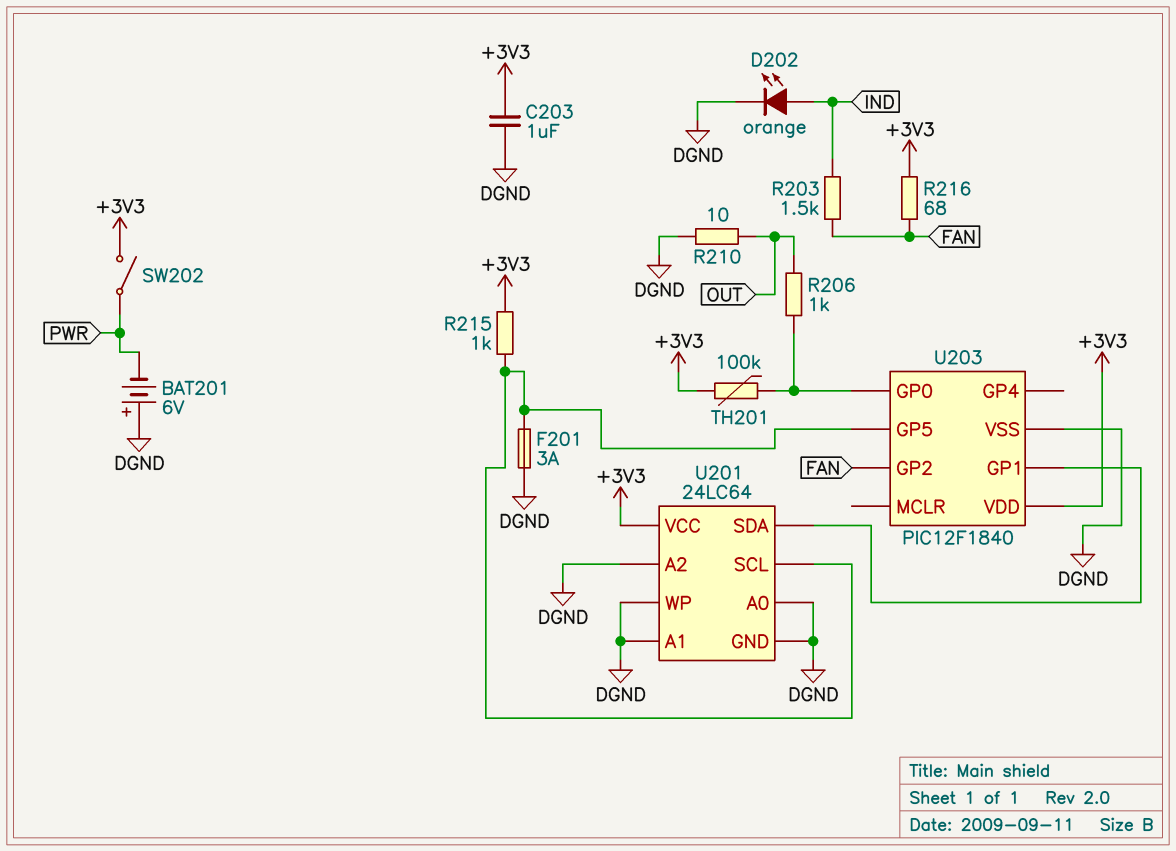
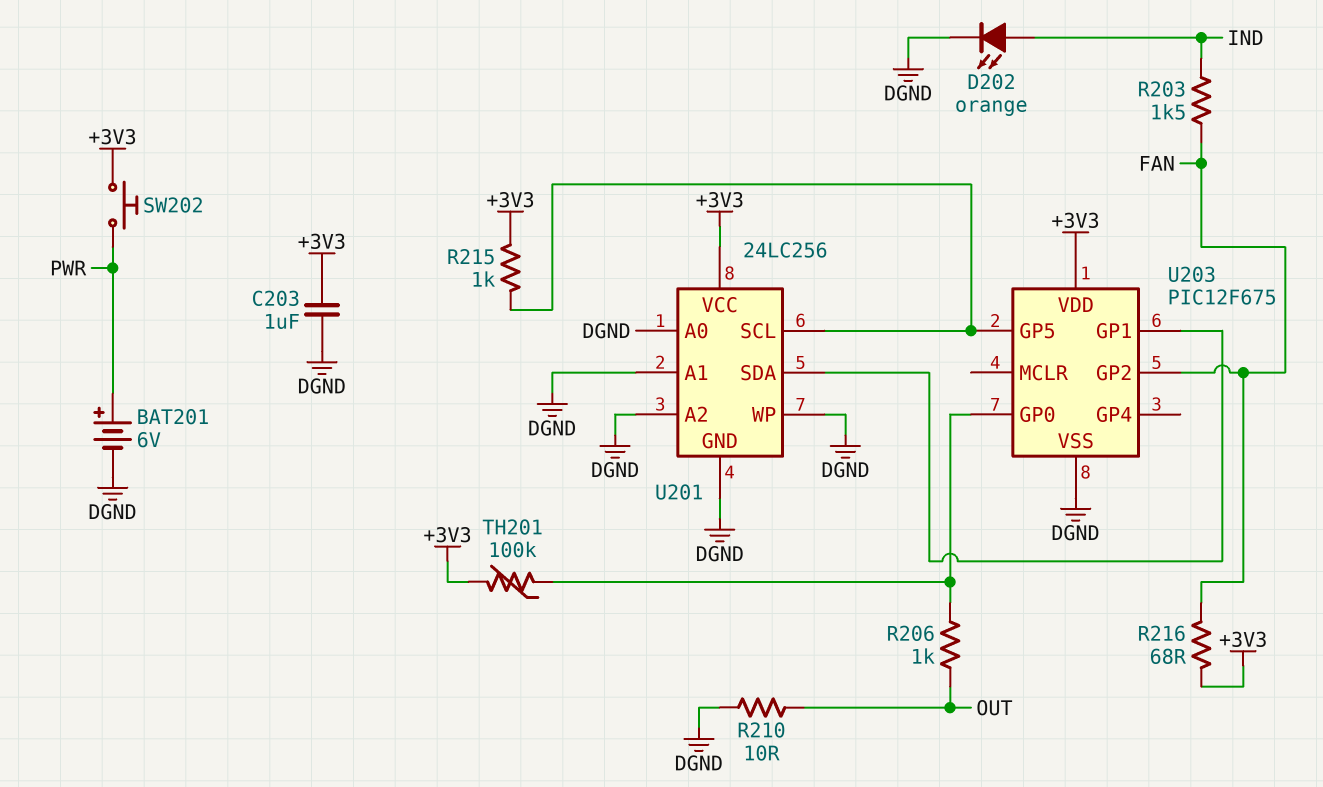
BAT201: 6V (plus DGND, minus PWR) -> 6V (plus PWR, minus DGND)
F201: 3A (DGND, U201/SCL) -> none
SW202: switch (+3V3, PWR) -> button (+3V3, PWR)
U201: 24LC64 -> 24LC256
U203: PIC12F1840 -> PIC12F675

